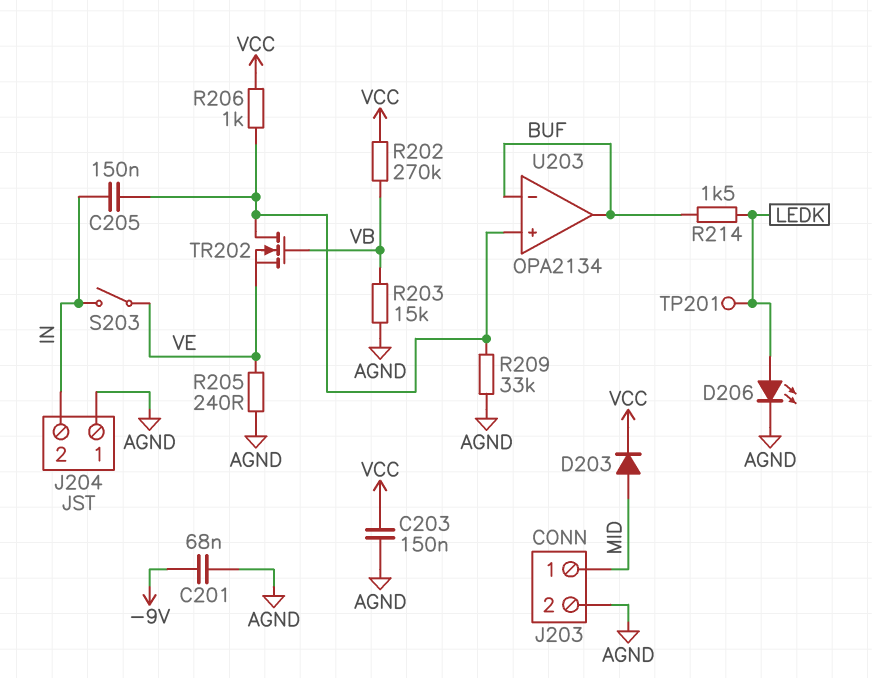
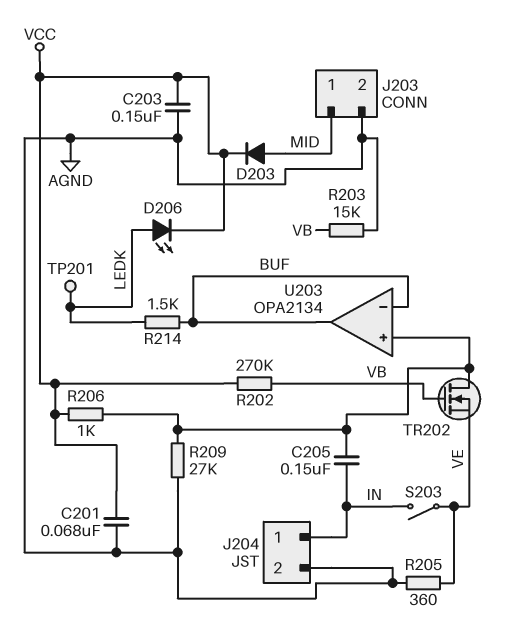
C201: 68nF (-9V, AGND) -> 68nF (AGND, VCC)
D206: LED (A LEDK, K AGND) -> LED (A LEDK, K VCC)
J204 pin 1: AGND -> IN
J204 pin 2: IN -> AGND
R205: 240 (AGND, VE) -> 360 (AGND, VE)
R209: 33k (AGND, U203/in+) -> 27k (AGND, U203/in+)

